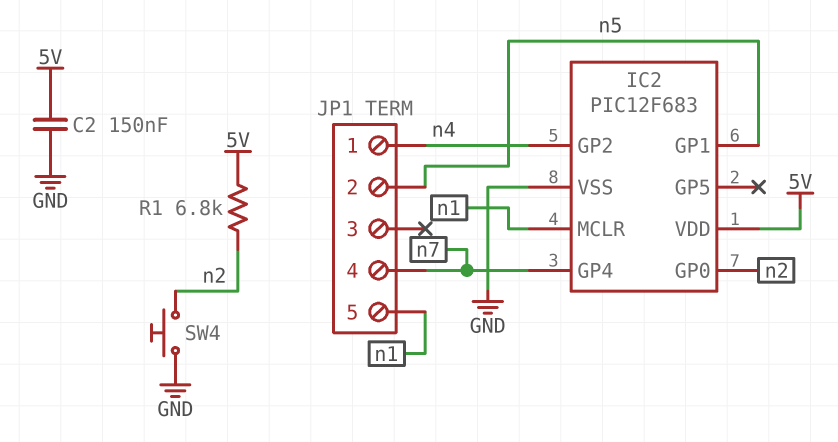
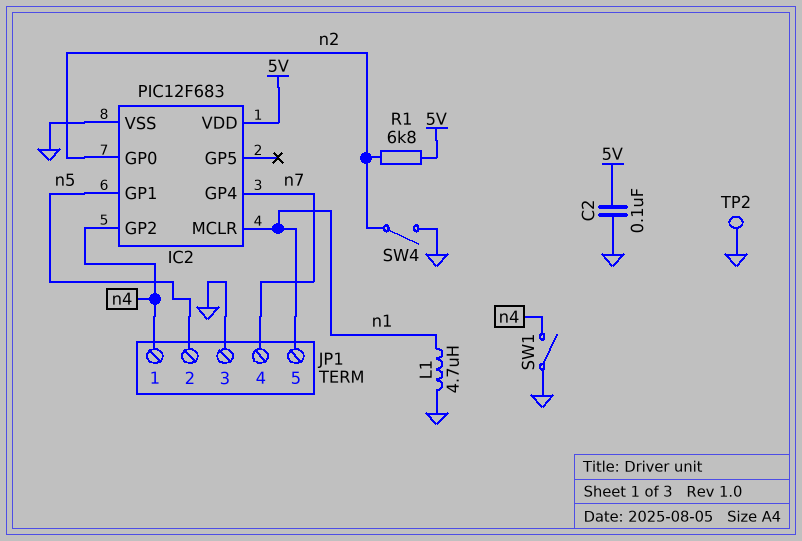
C2: 150nF (5V, GND) -> 100nF (5V, GND)
JP1 pin 3: none -> GND
L1: none -> 4.7uH (GND, n1)
SW1: none -> switch (GND, n4)
SW4: button (GND, n2) -> switch (GND, n2)
TP2: none -> test point (GND)

